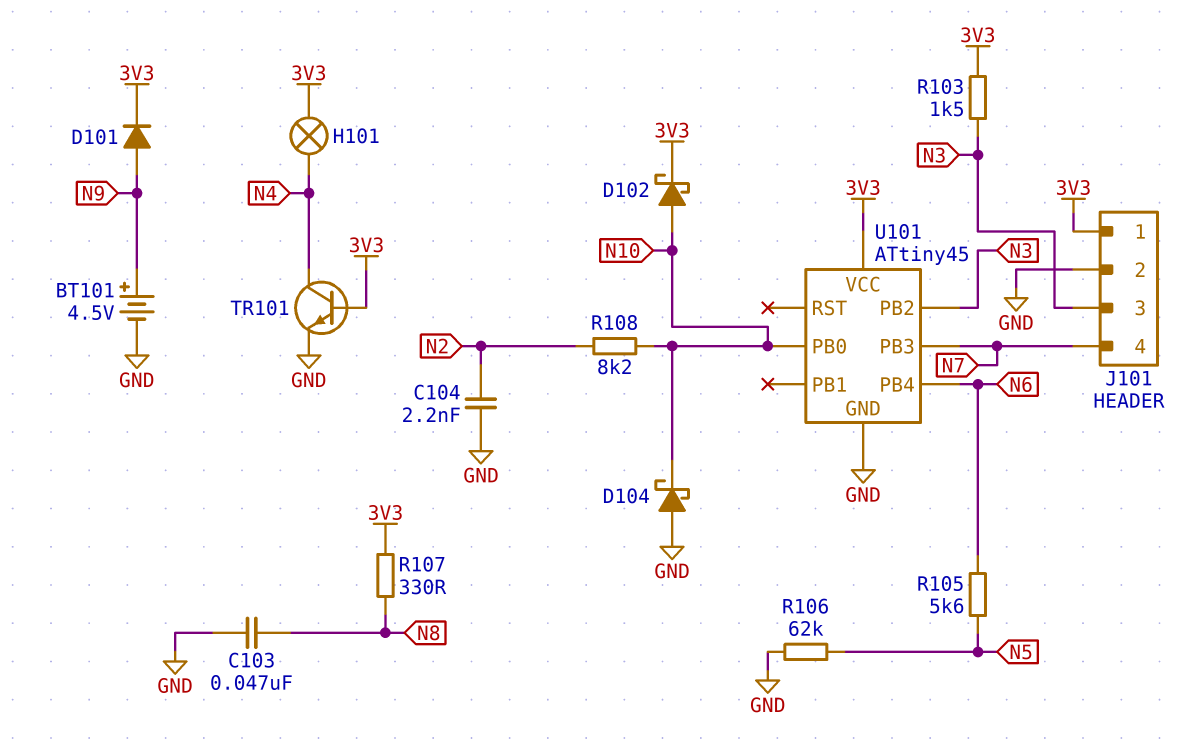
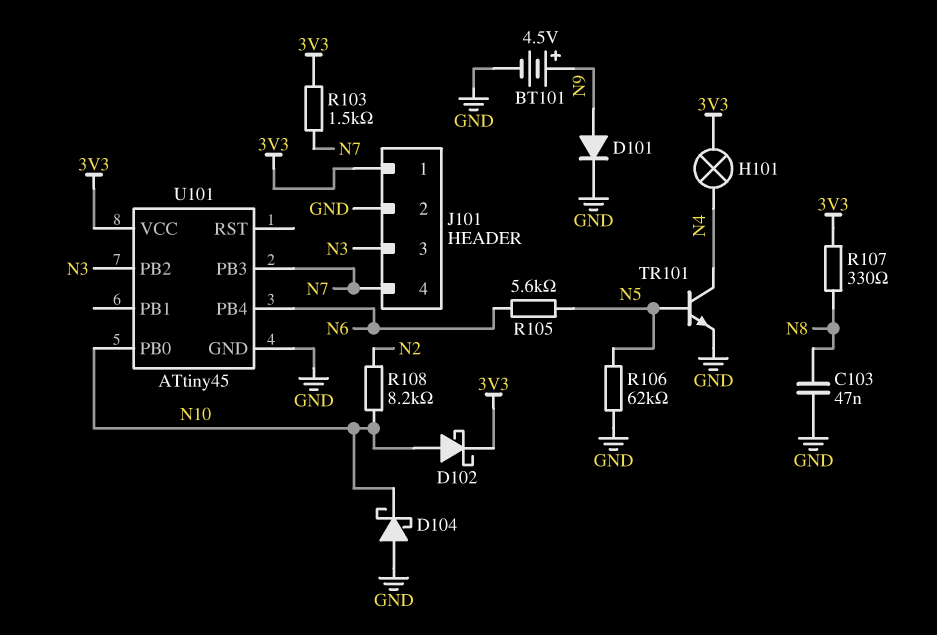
C104: 2.2nF (GND, N2) -> none
D101: diode (A N9, K 3V3) -> diode (A N9, K GND)
R103: 1.5k (3V3, N3) -> 1.5k (3V3, N7)
TR101: NPN (B 3V3, C N4, E GND) -> NPN (B N5, C N4, E GND)

